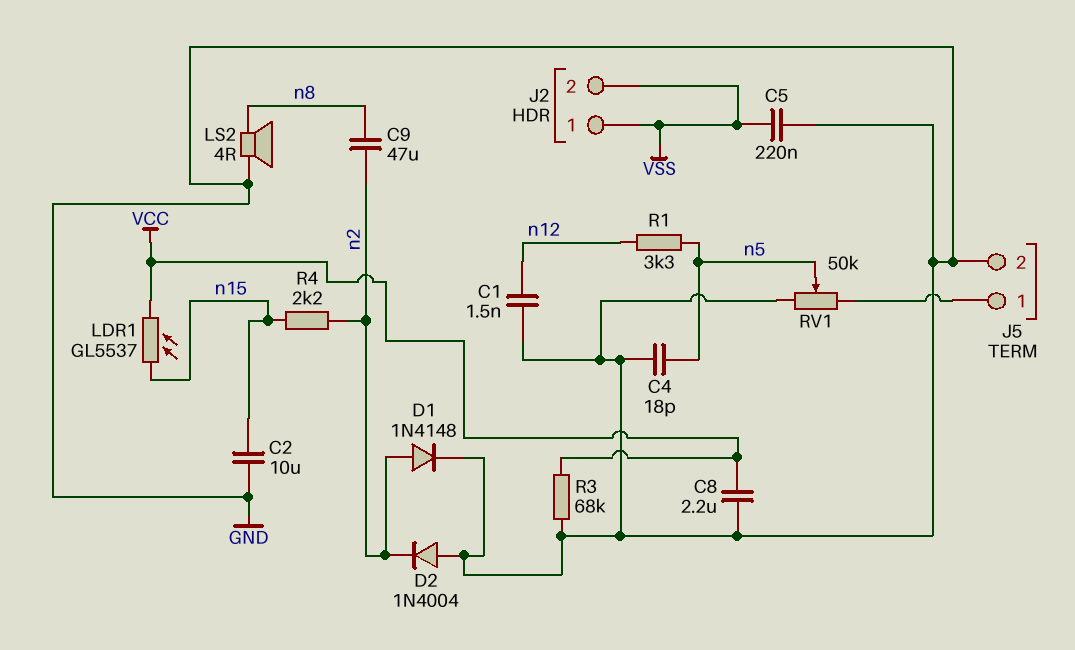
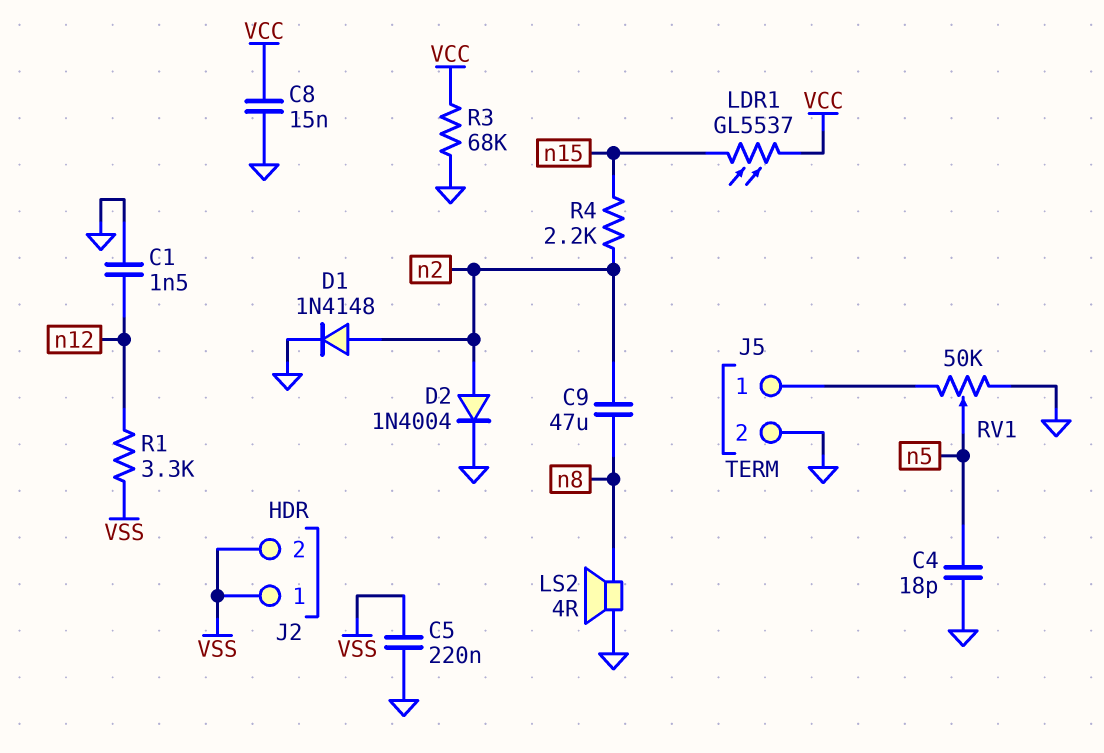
C2: 10uF (GND, n15) -> none
C8: 2.2uF (GND, VCC) -> 15nF (GND, VCC)
D2: diode 1N4004 (A GND, K n2) -> diode 1N4004 (A n2, K GND)
R1: 3.3k (n5, n12) -> 3.3k (VSS, n12)

